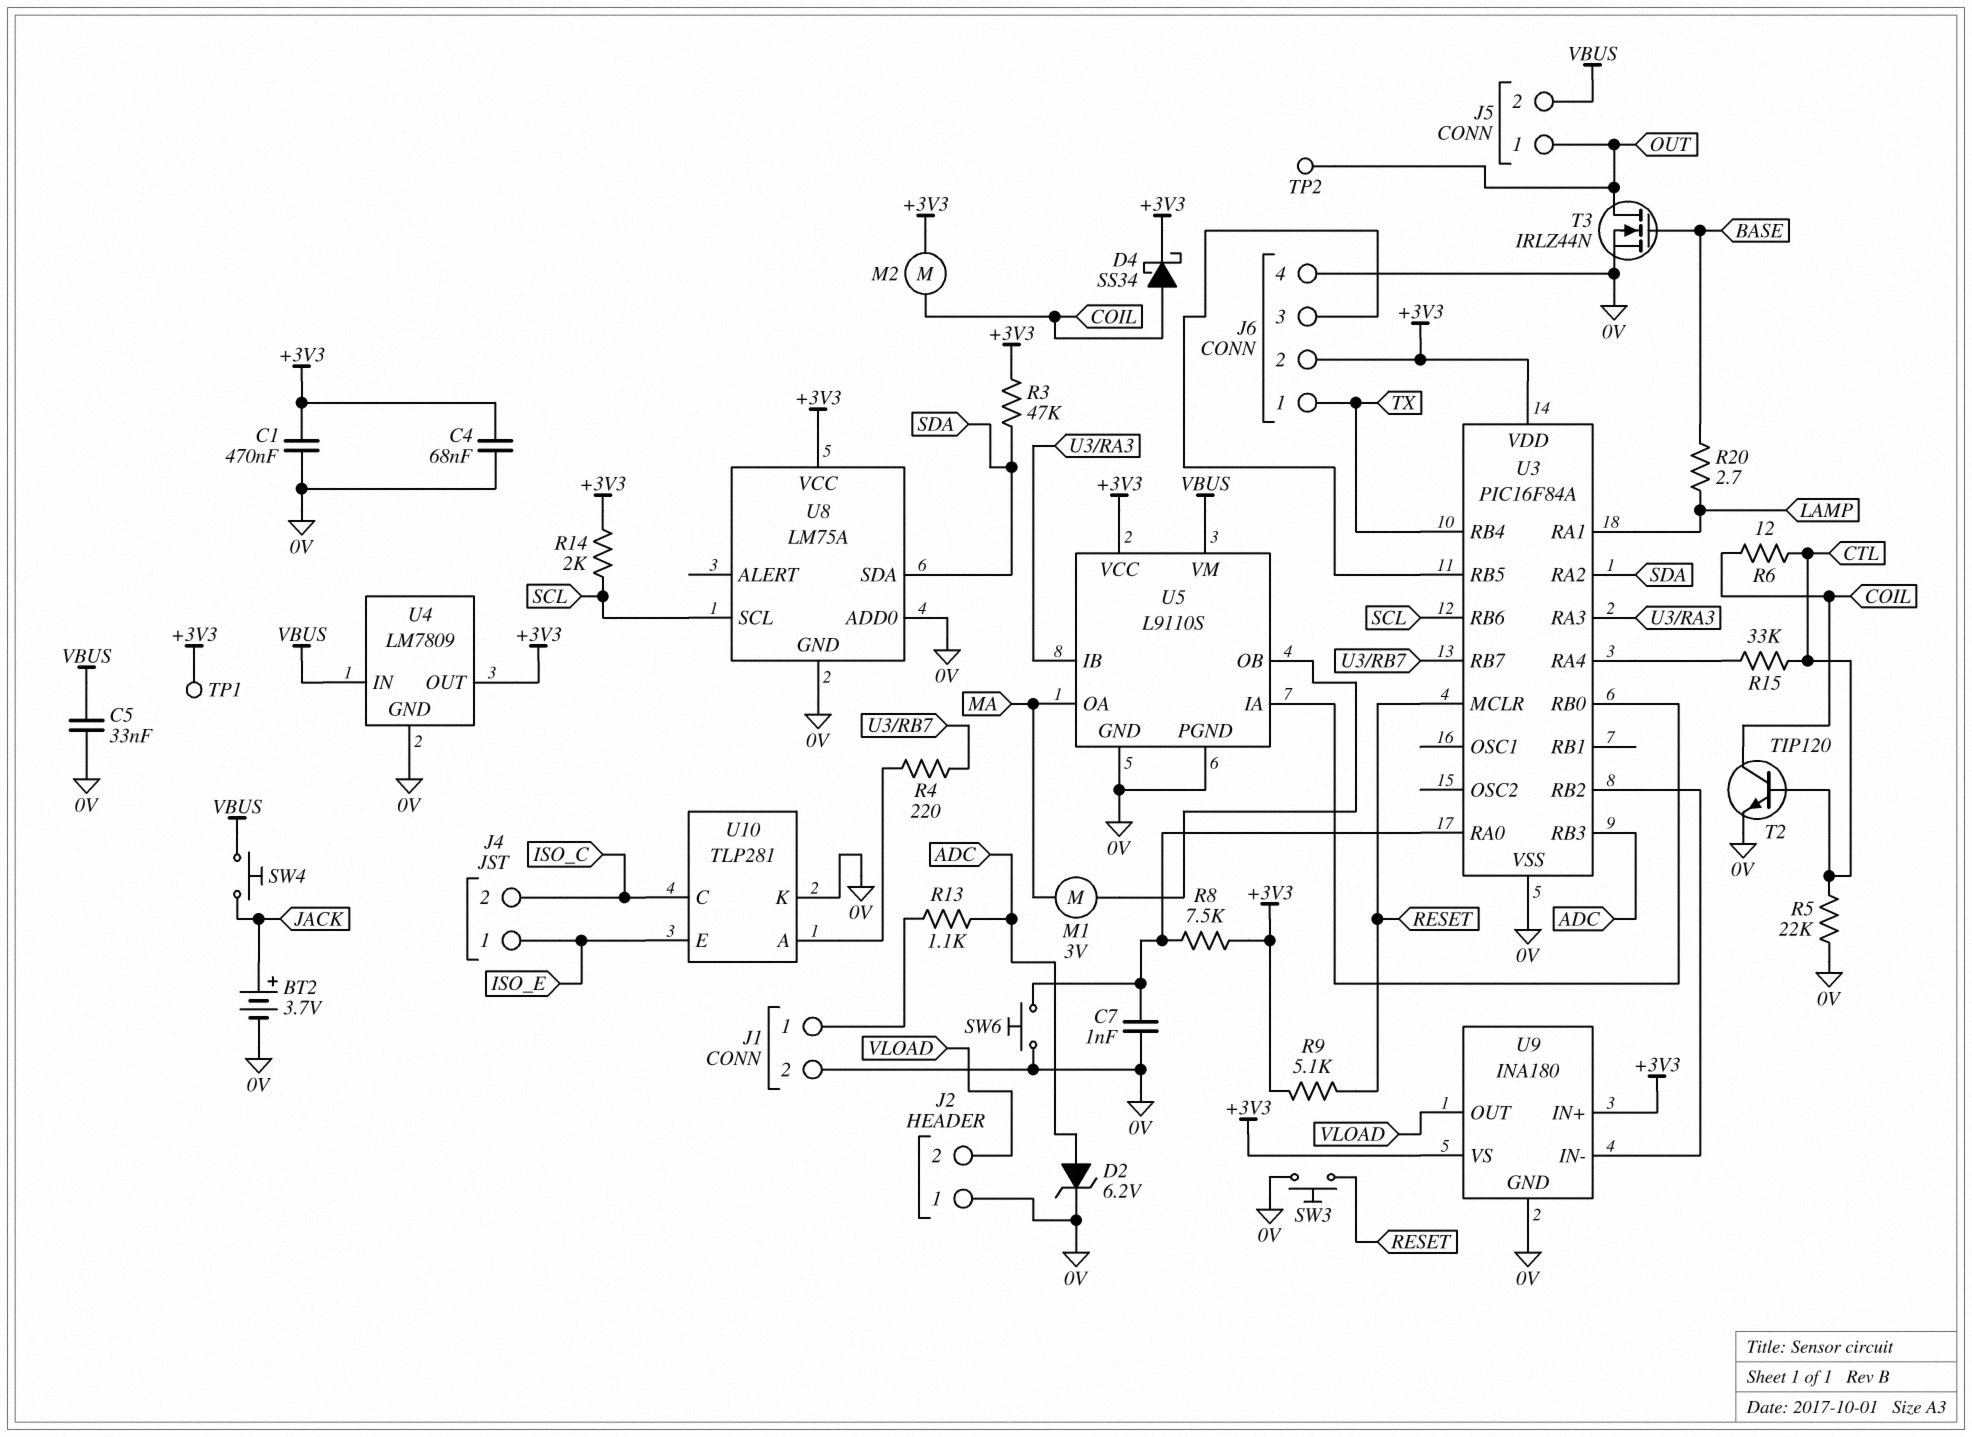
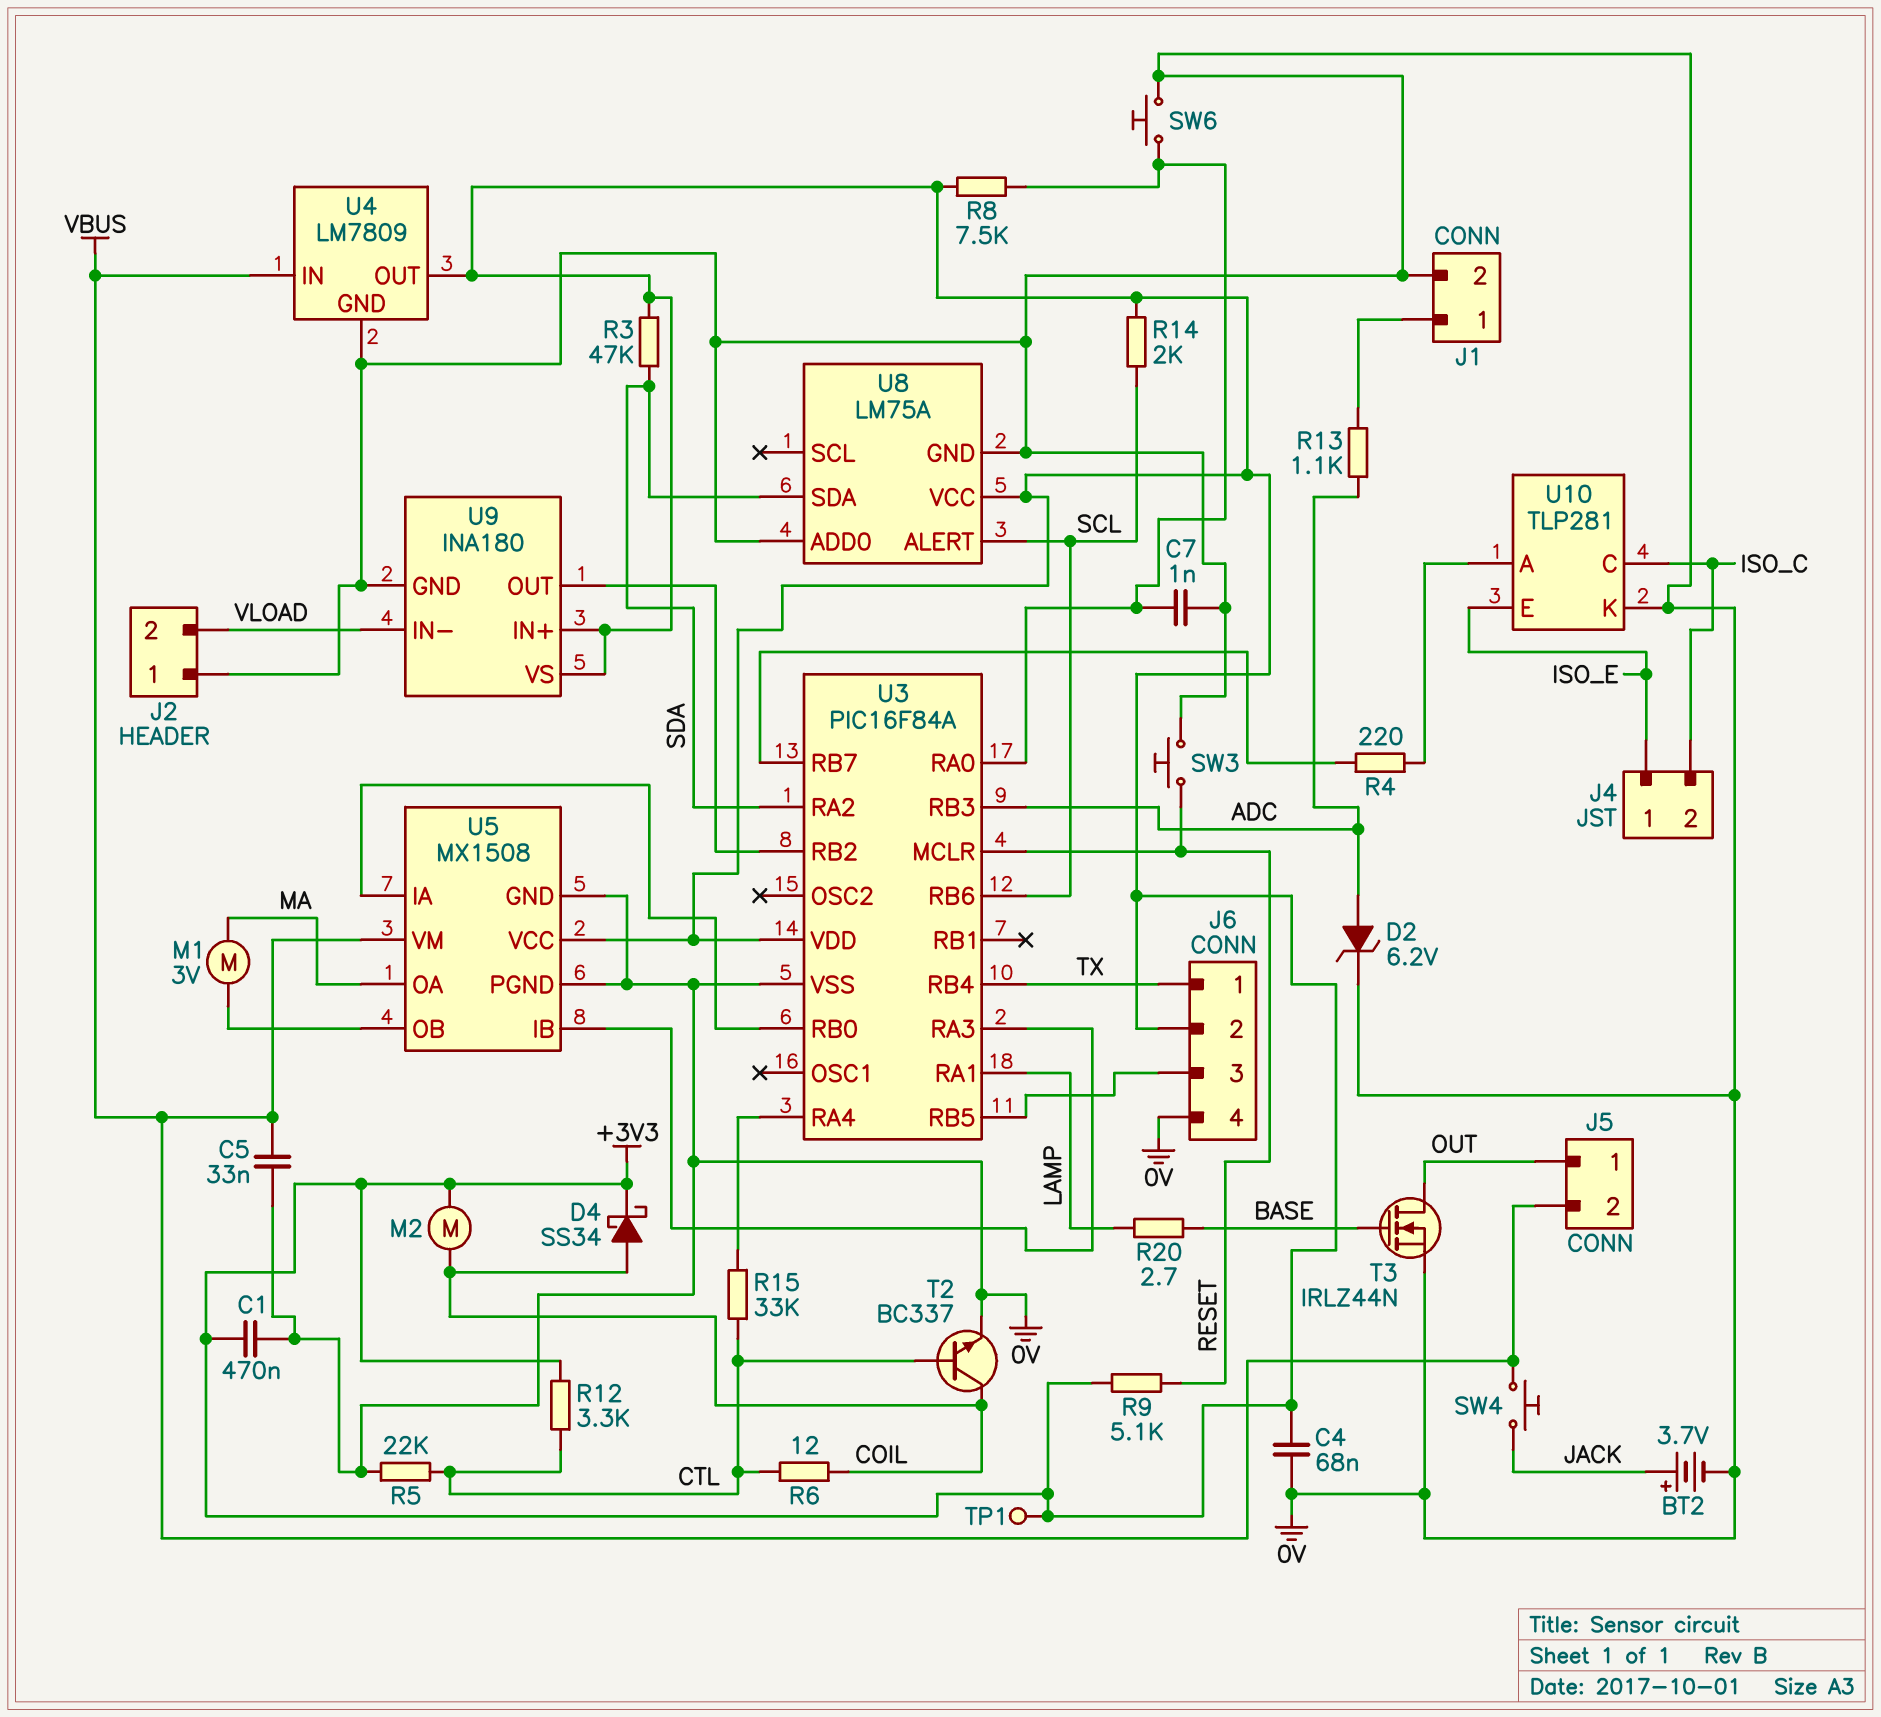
R12: none -> 3.3k (+3V3, CTL)
T2: NPN TIP120 (B CTL, C COIL, E 0V) -> NPN BC337 (B CTL, C COIL, E 0V)
TP2: test point (OUT) -> none
U5: L9110S -> MX1508
U8 pin ALERT: none -> SCL
U8 pin SCL: SCL -> none
U9 pin IN-: U3/RB2 -> VLOAD
U9 pin OUT: VLOAD -> U3/RB2

